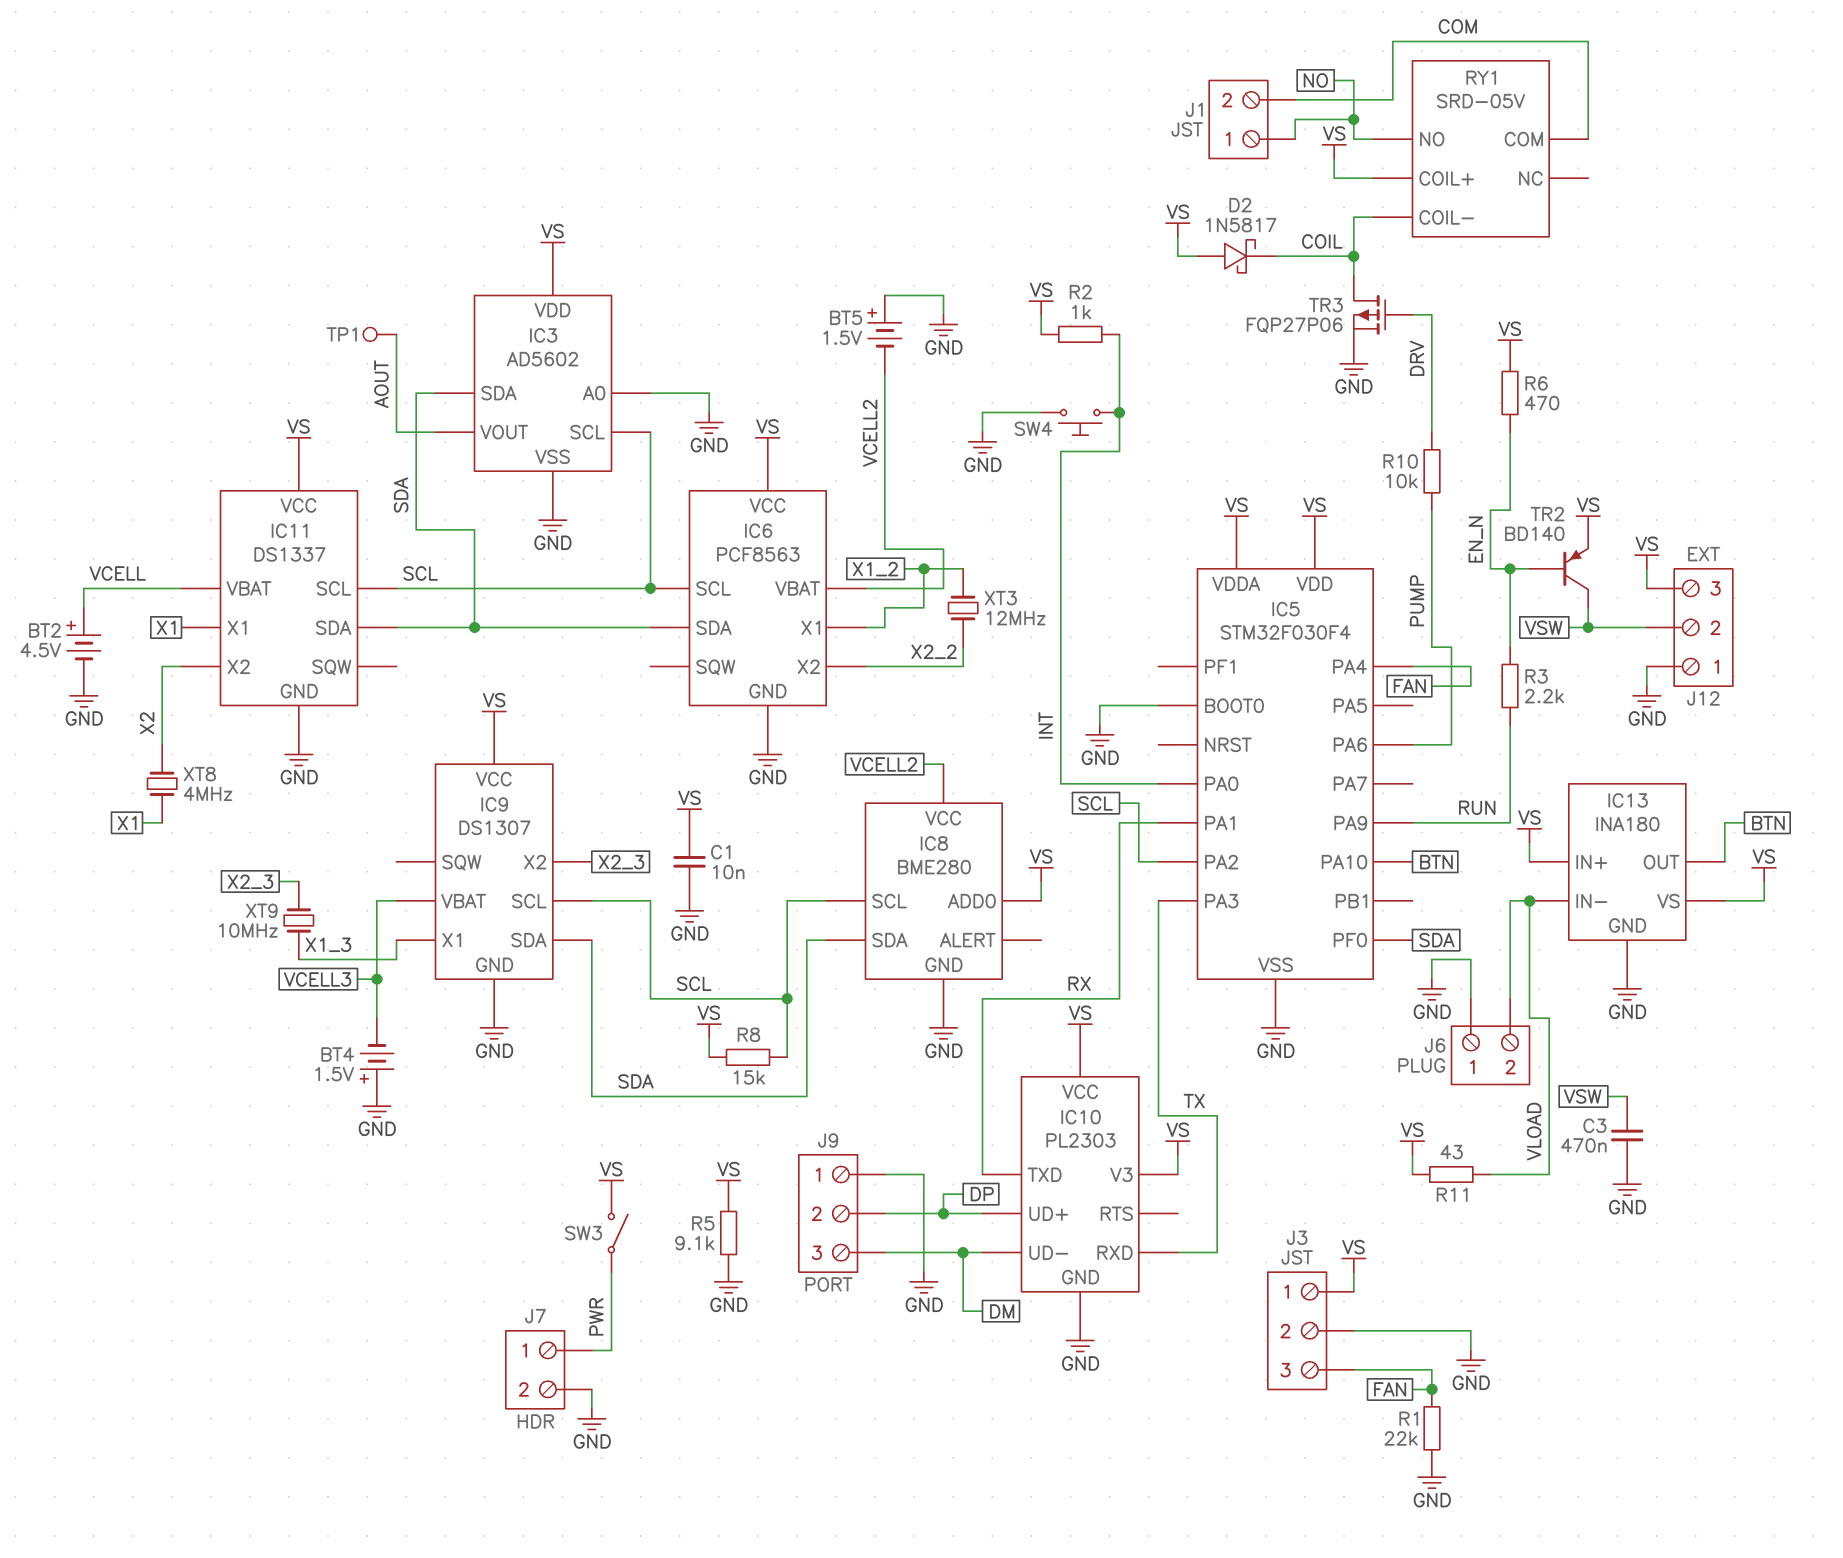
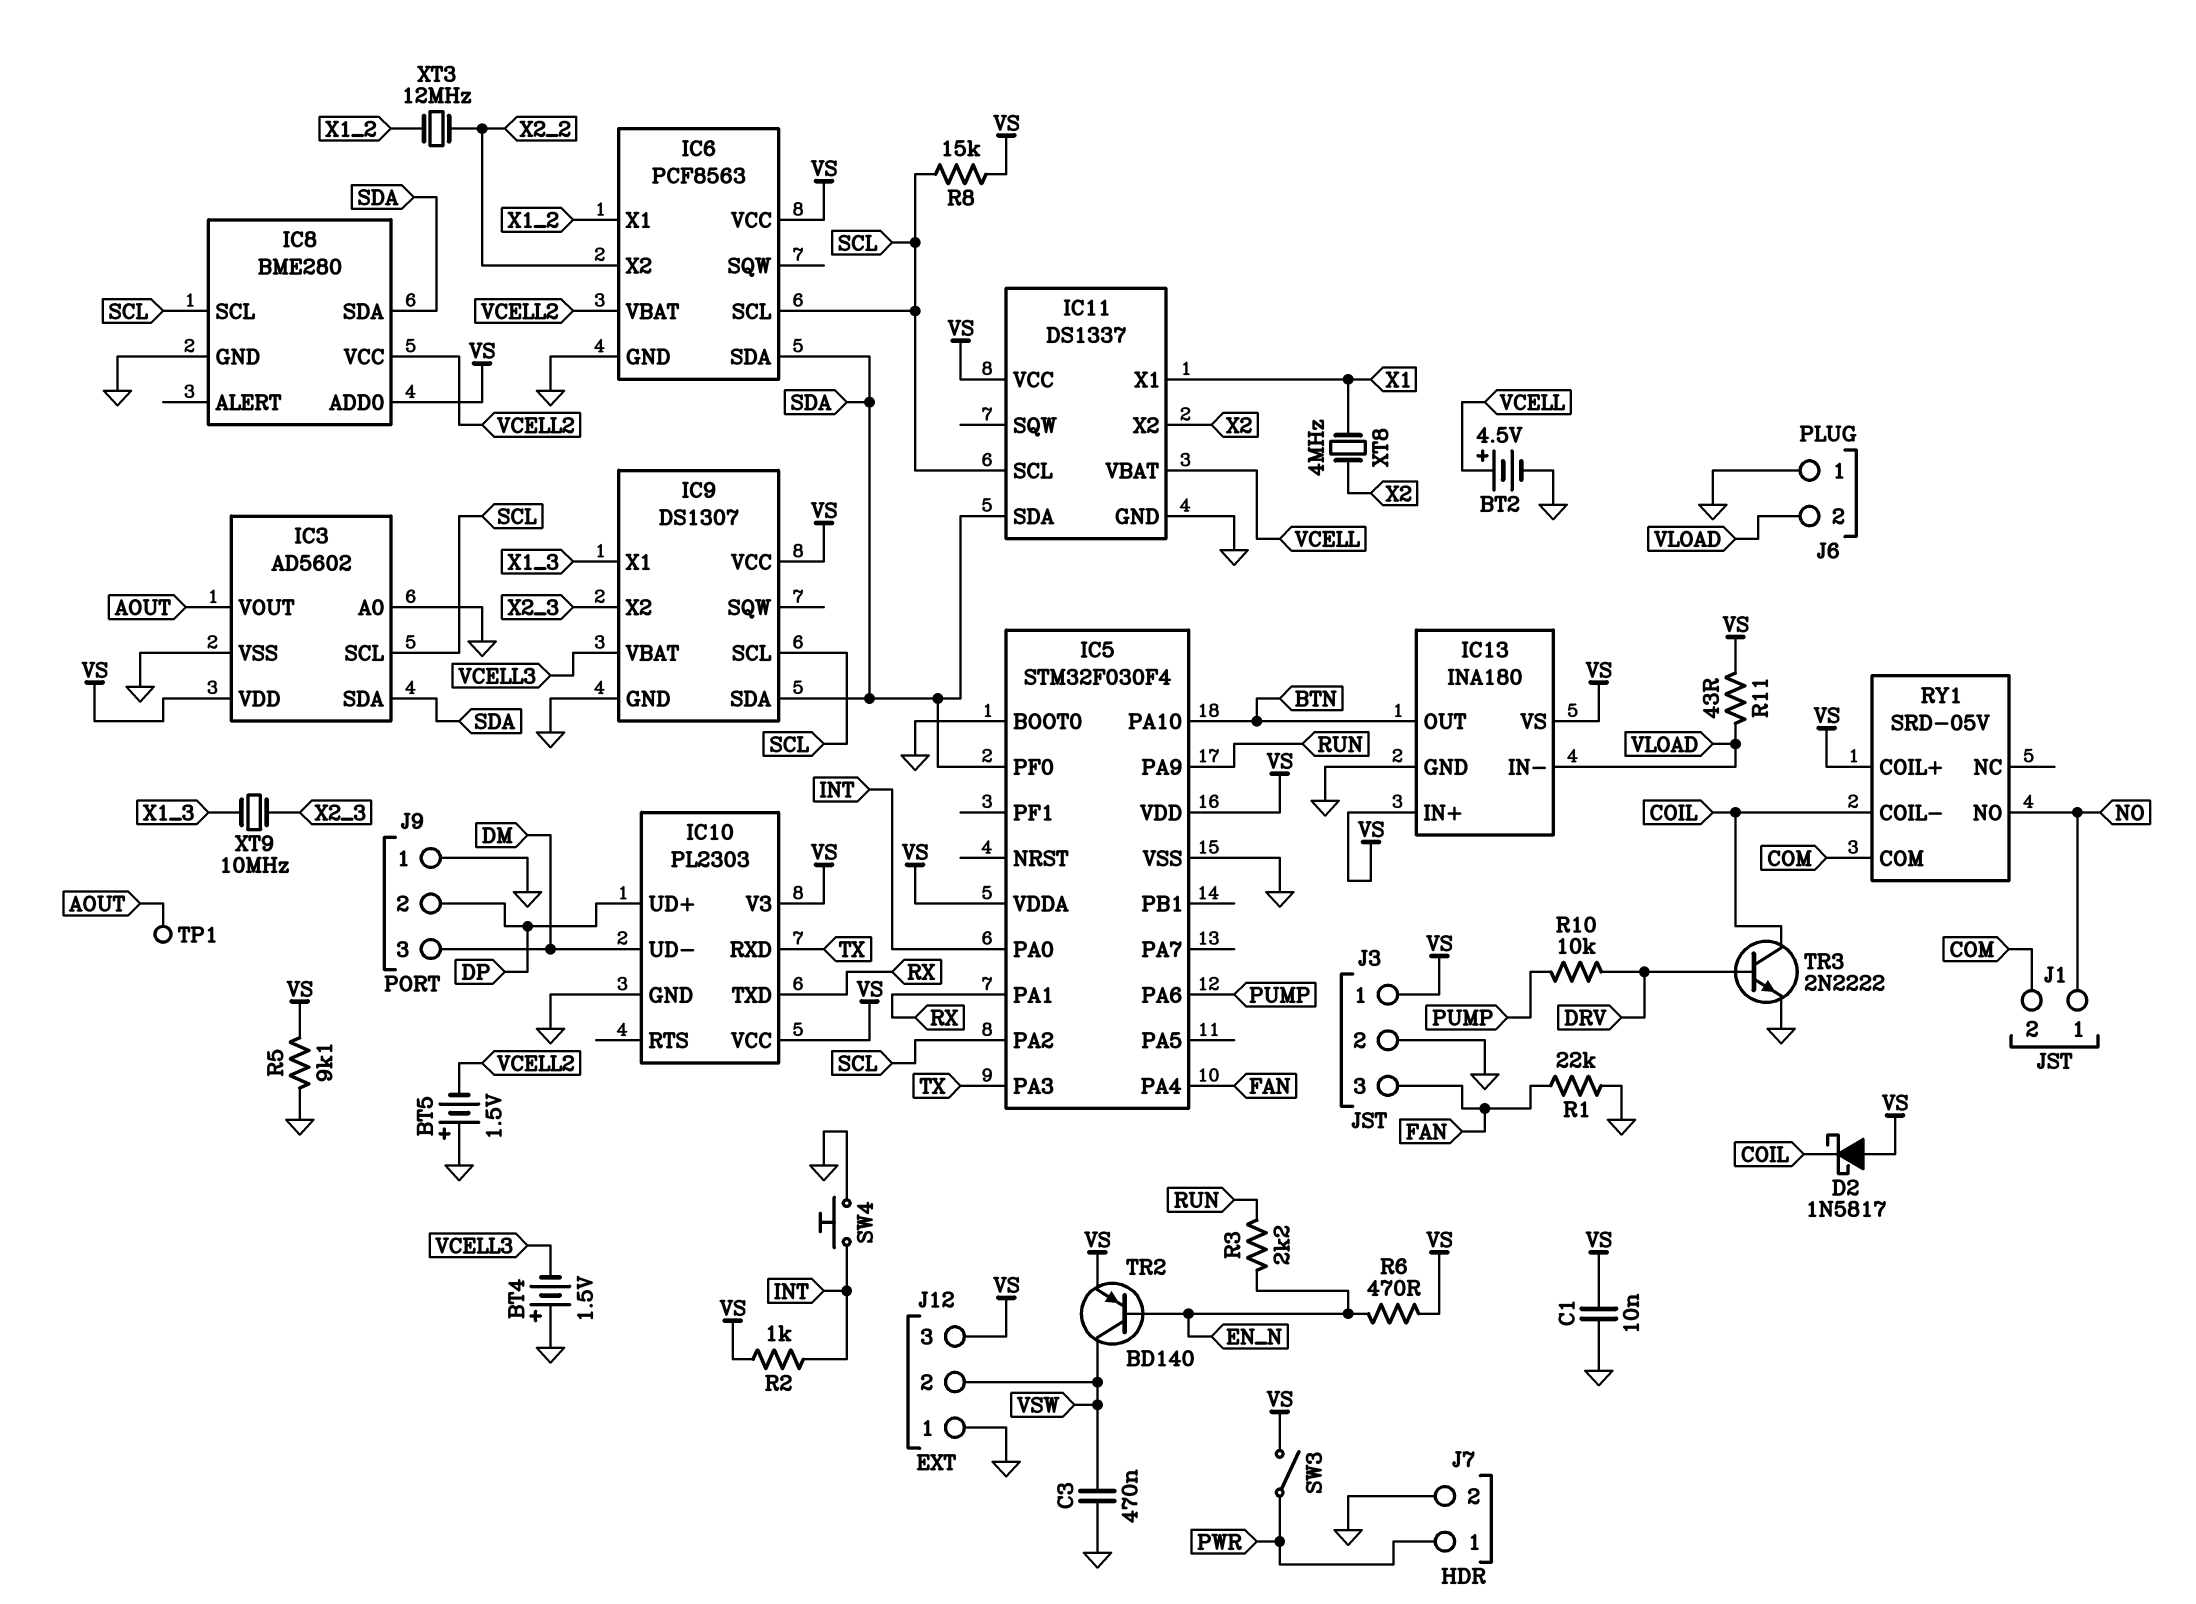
TR3: PMOS FQP27P06 (G DRV, D COIL, S GND) -> NPN 2N2222 (B DRV, C COIL, E GND)

